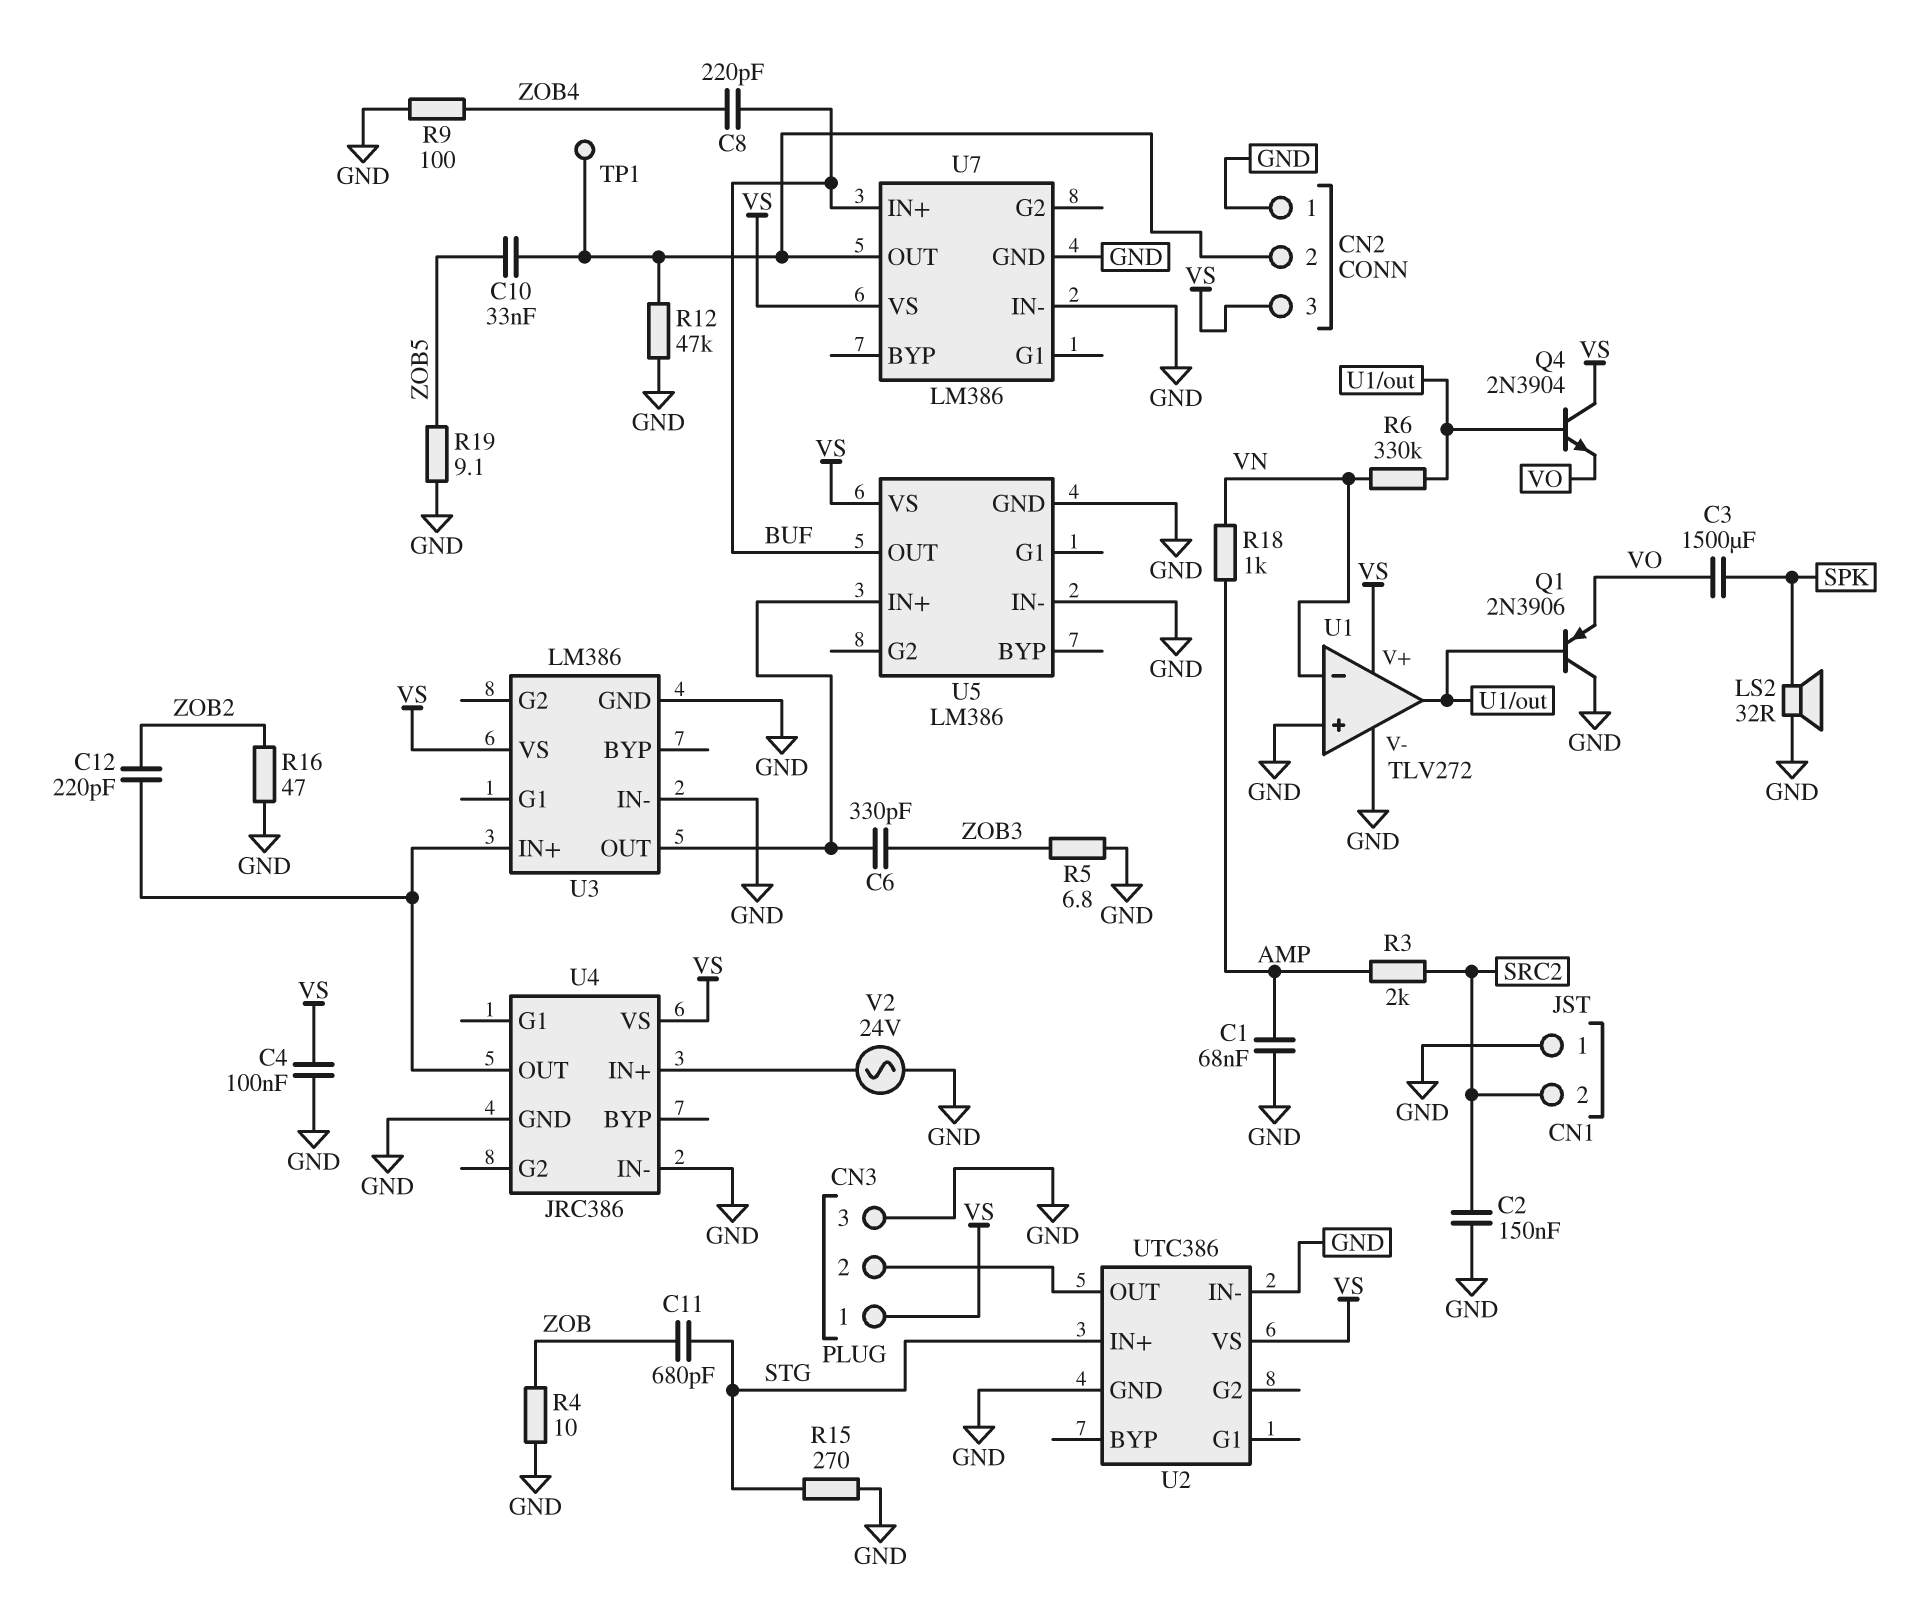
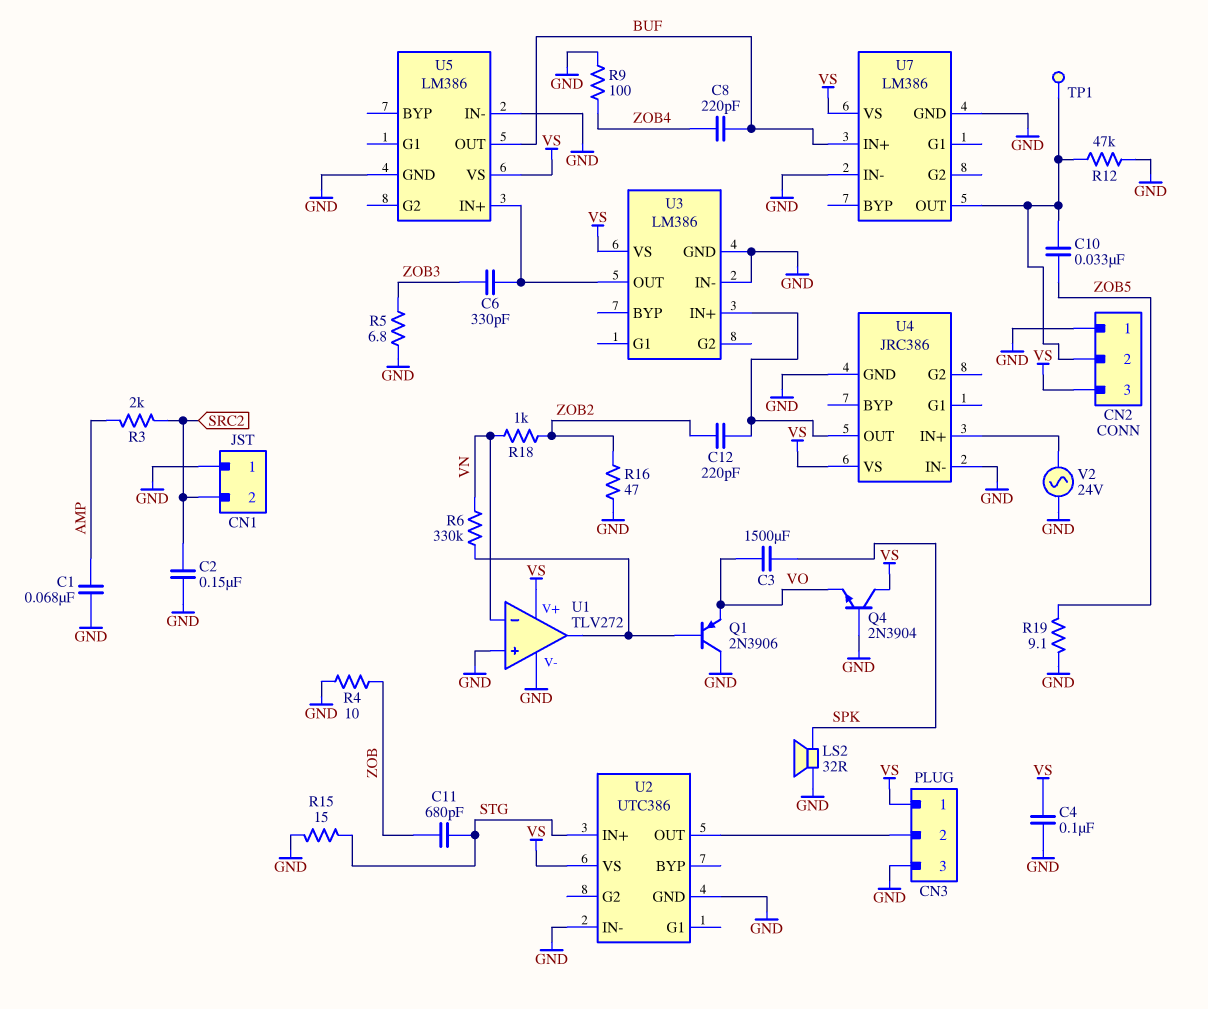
Q4: NPN 2N3904 (B U1/out, C VS, E VO) -> NPN 2N3904 (B GND, C VS, E VO)
R15: 270 (GND, STG) -> 15 (GND, STG)
R18: 1k (AMP, VN) -> 1k (VN, ZOB2)

